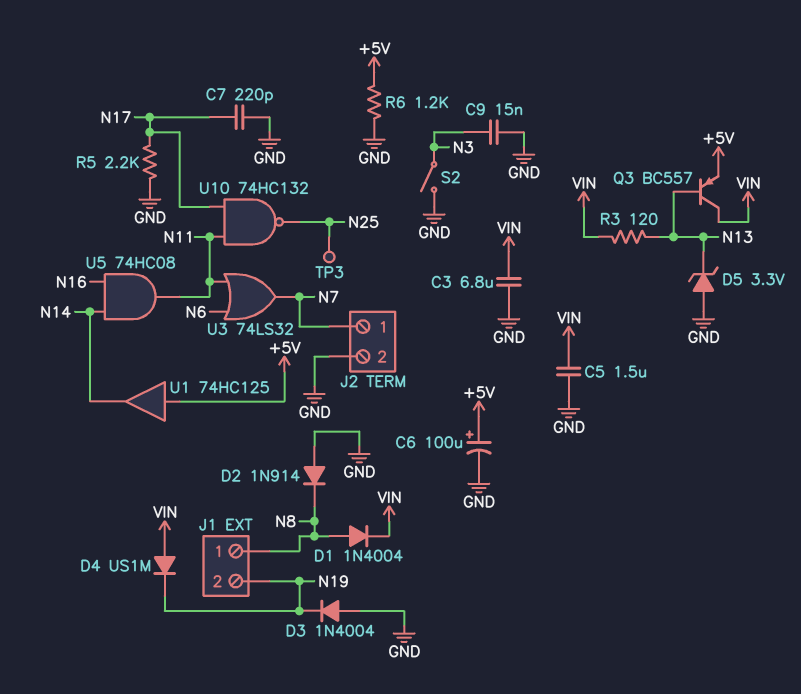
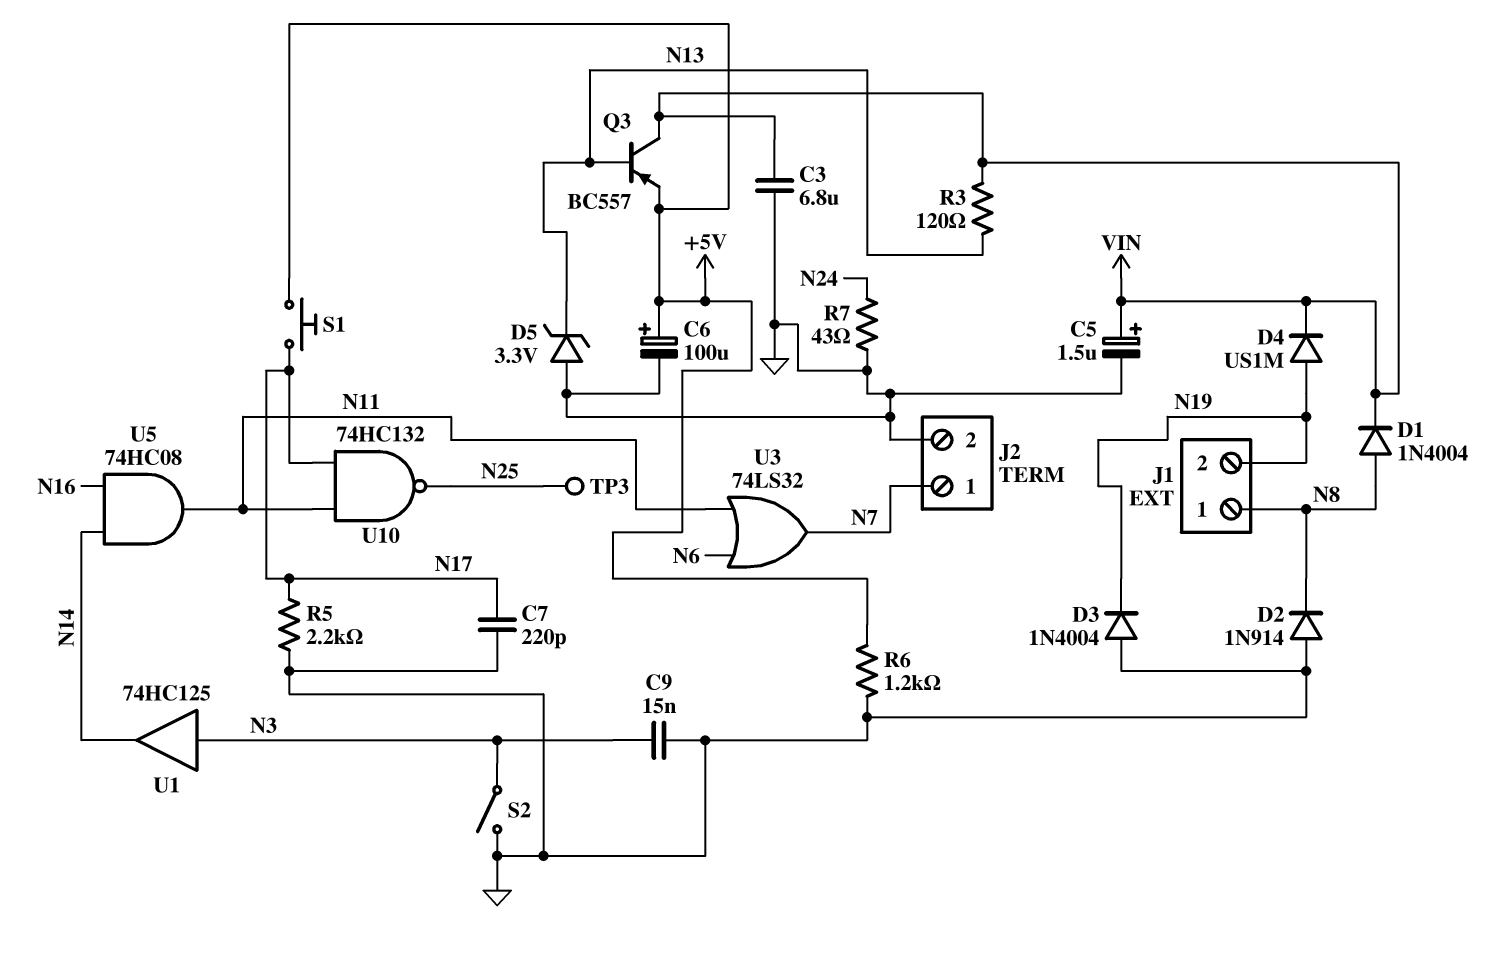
C5: 1.5uF (GND, VIN) -> 1.5uF (plus VIN, minus GND)
D4: diode US1M (A VIN, K N19) -> diode US1M (A N19, K VIN)
R7: none -> 43 (GND, N24)
S1: none -> button (+5V, N17)
U1: buffer 74HC125 (in +5V, out N14) -> buffer 74HC125 (in N3, out N14)

